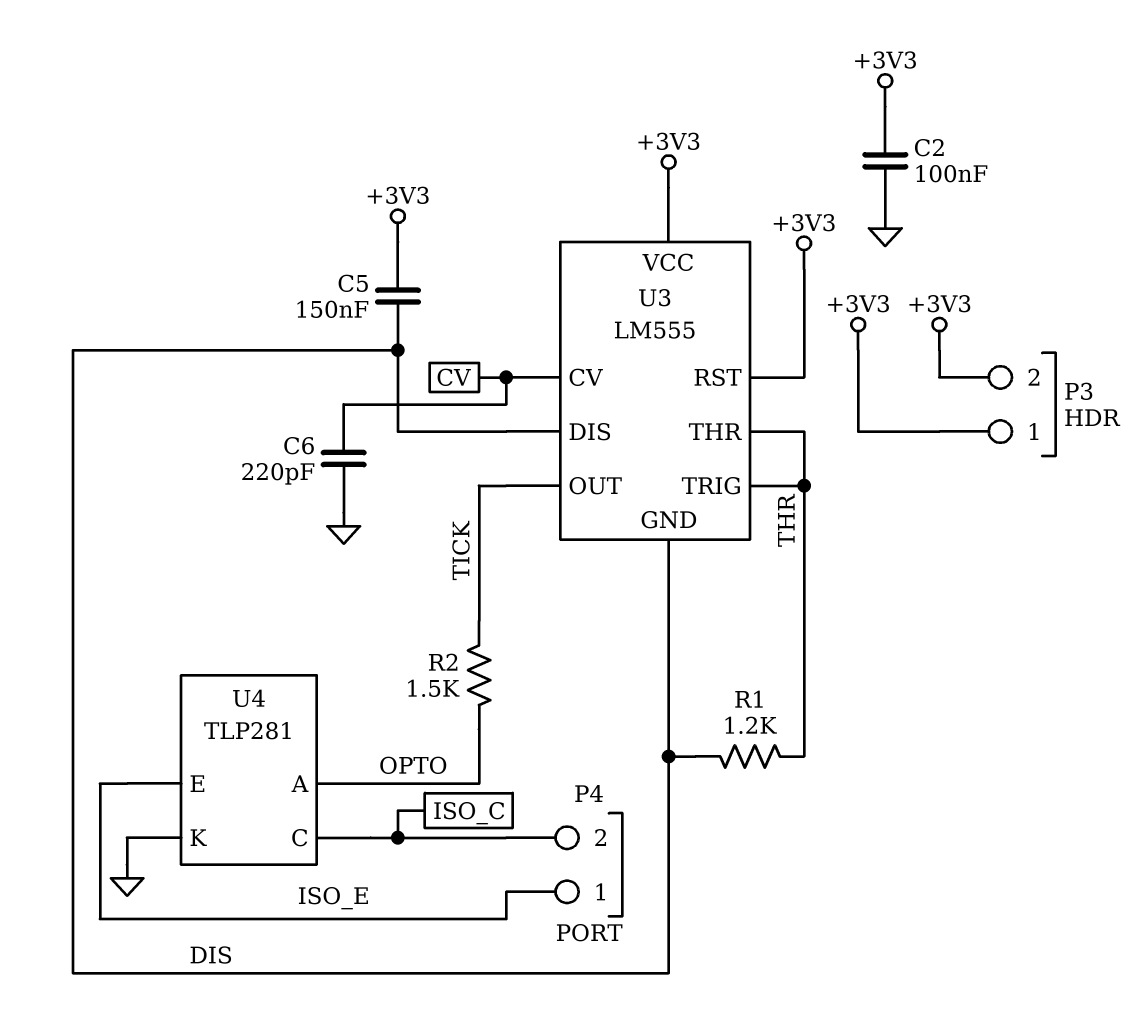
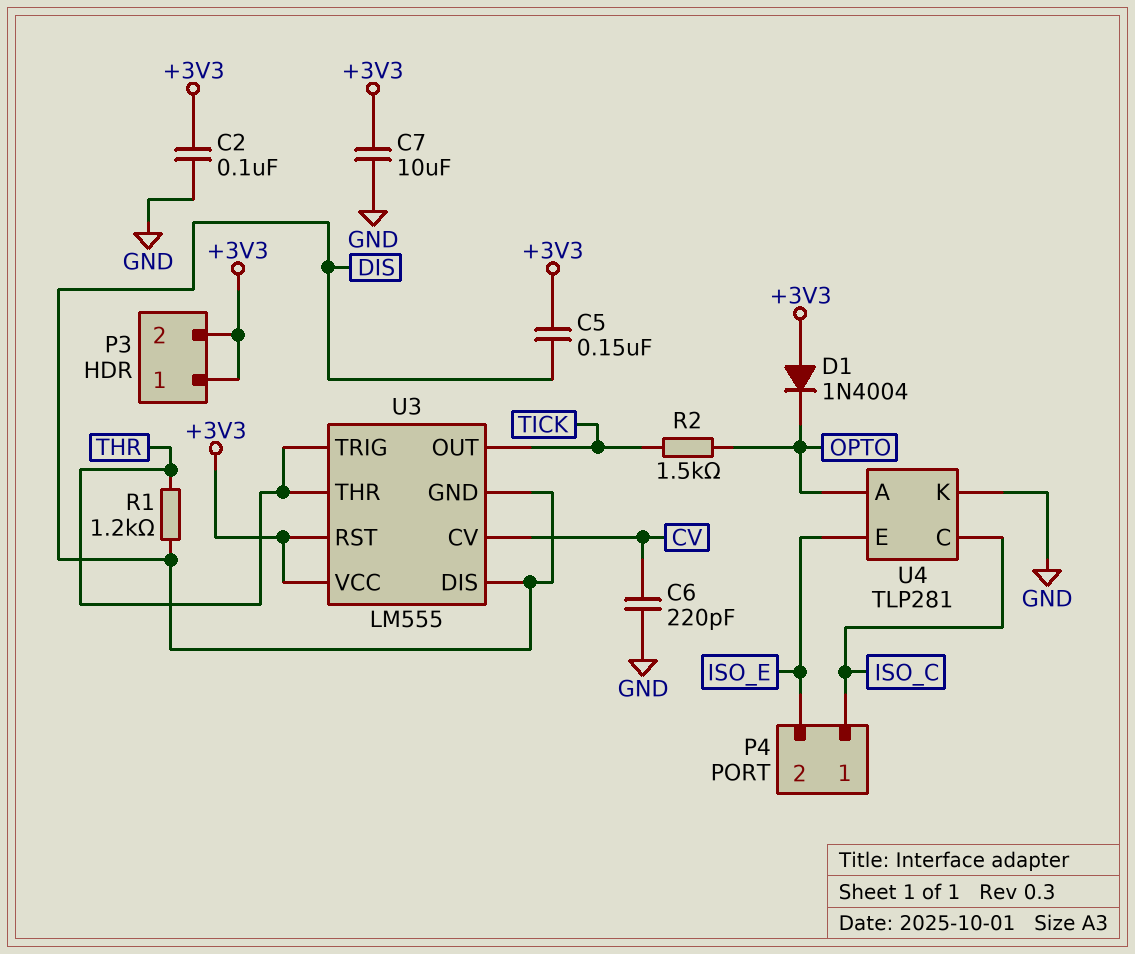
C7: none -> 10uF (+3V3, GND)
D1: none -> diode 1N4004 (A +3V3, K OPTO)
P4 pin 1: ISO_E -> ISO_C
P4 pin 2: ISO_C -> ISO_E

